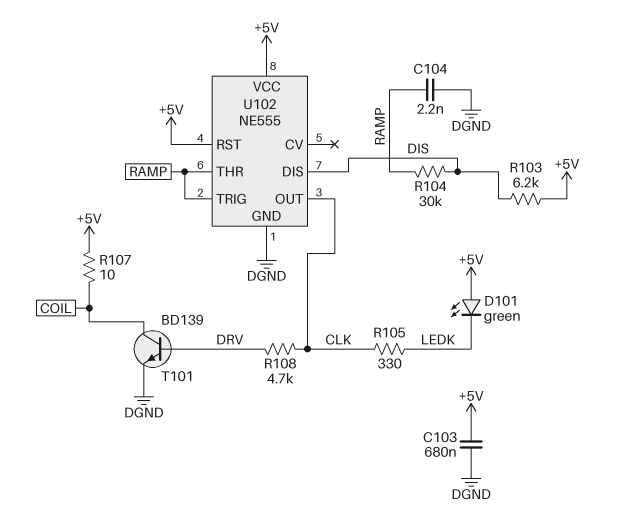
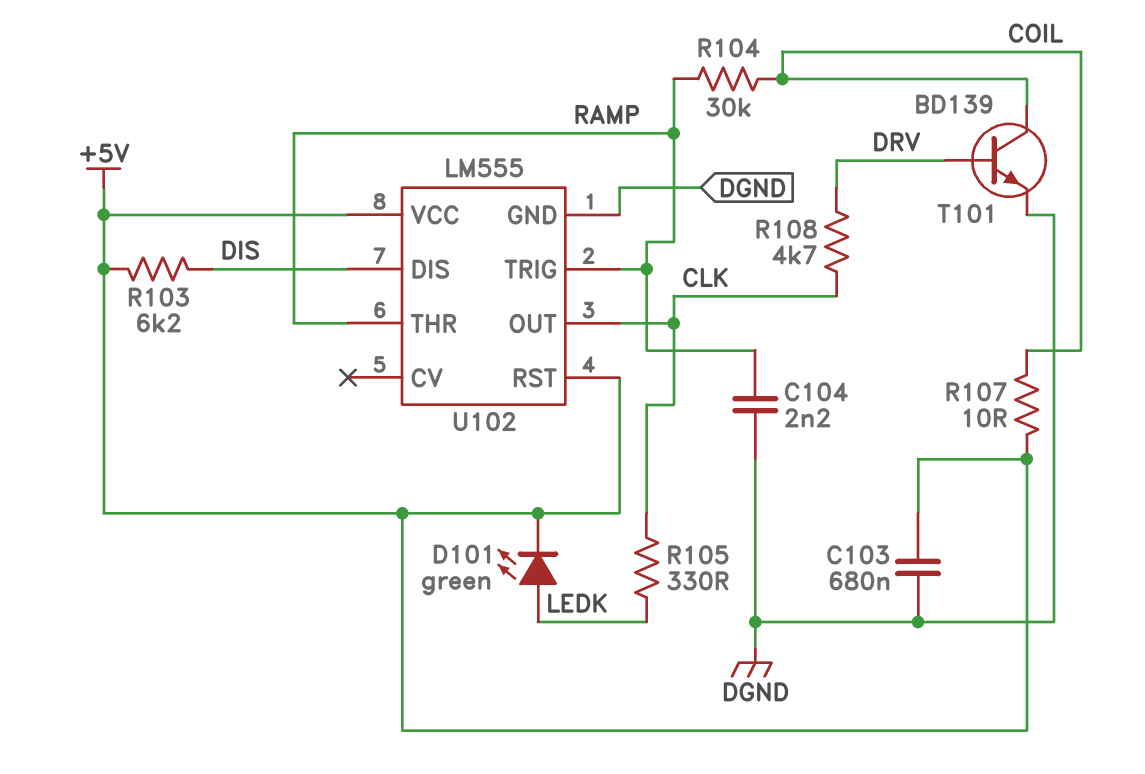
D101: LED green (A +5V, K LEDK) -> LED green (A LEDK, K +5V)
R104: 30k (DIS, RAMP) -> 30k (COIL, RAMP)
U102: NE555 -> LM555

